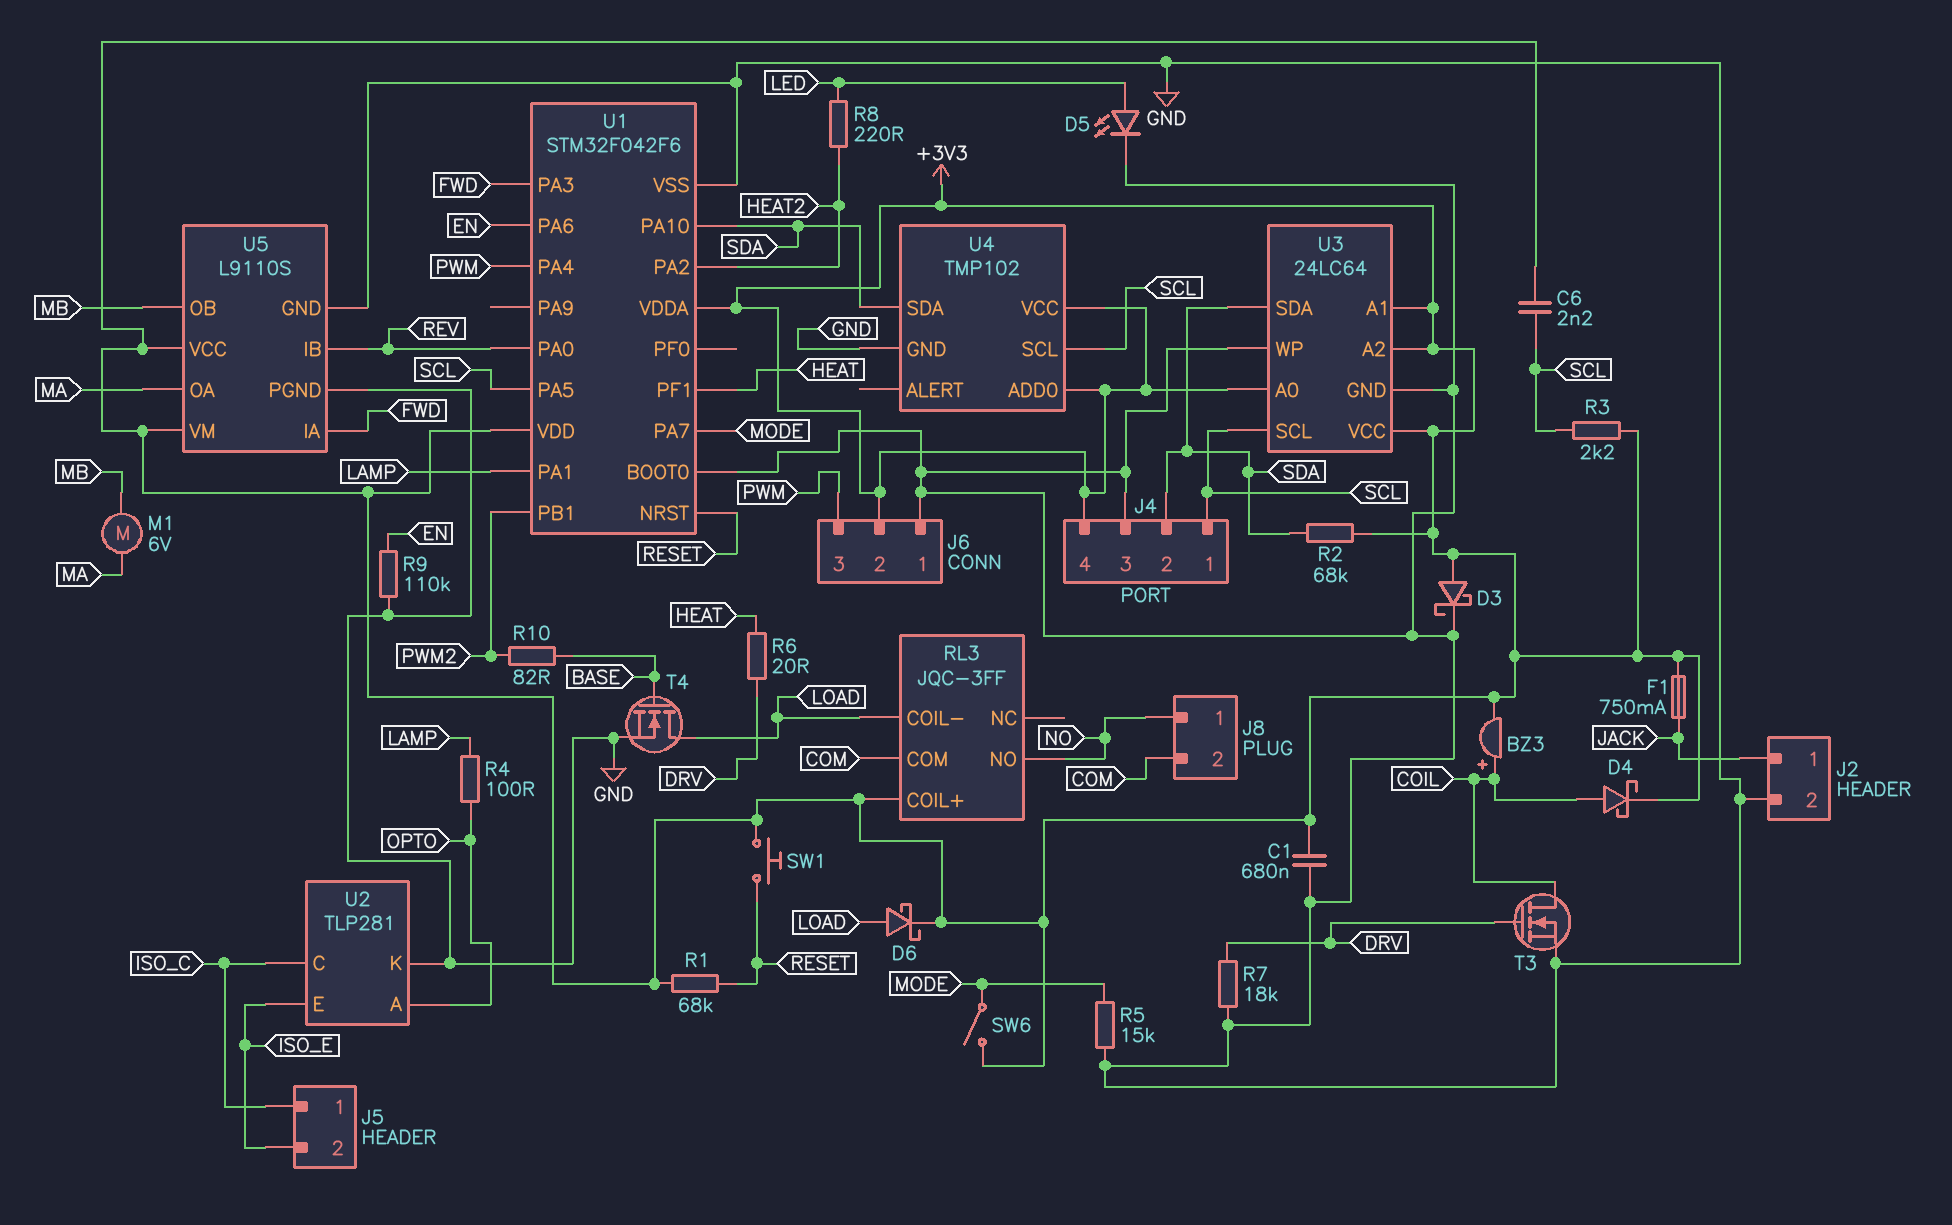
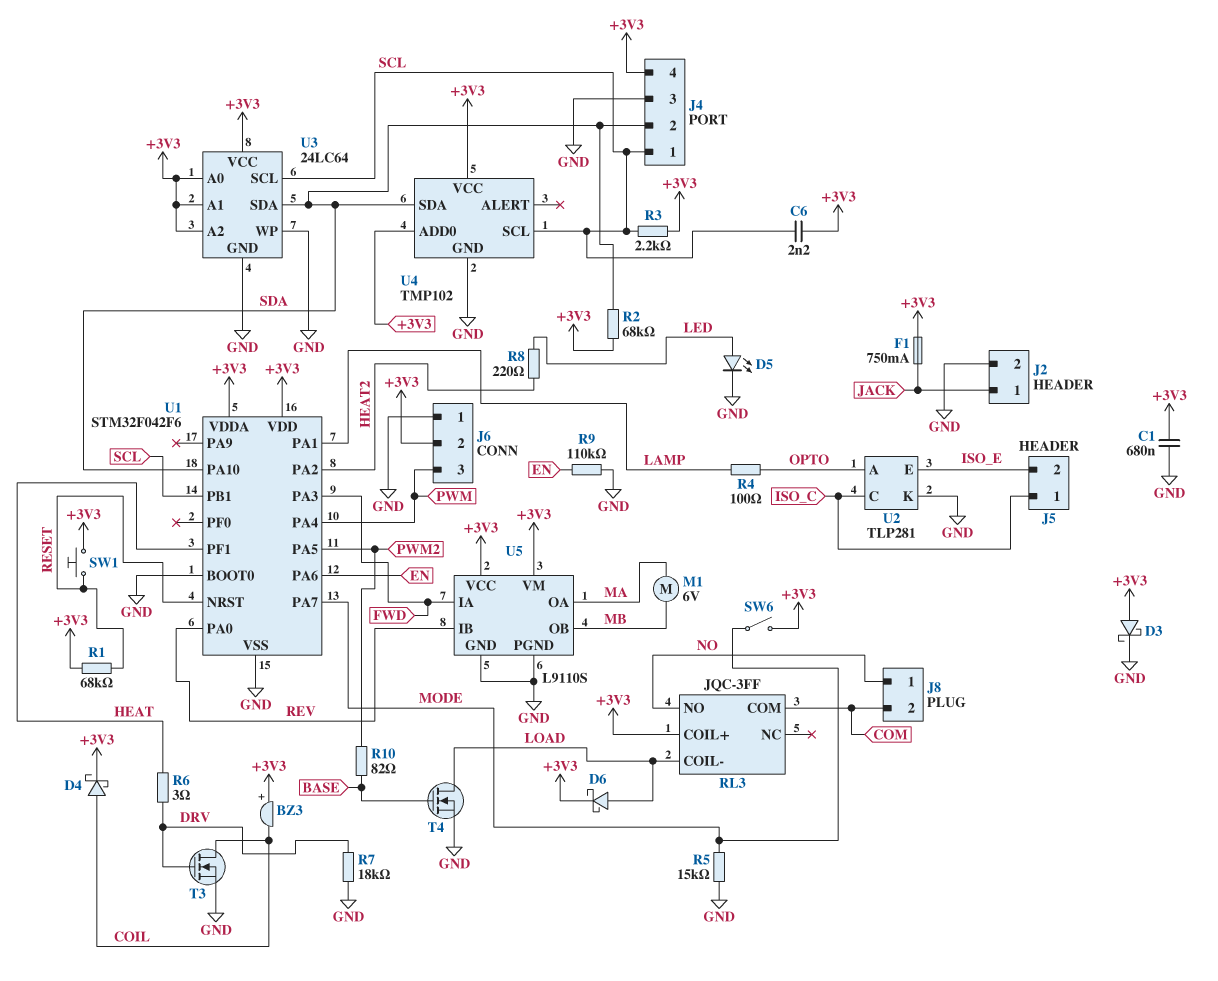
BZ3: buzzer (plus COIL, minus +3V3) -> buzzer (plus +3V3, minus COIL)
R6: 20 (DRV, HEAT) -> 3 (DRV, HEAT)
U1 pin PA5: SCL -> PWM2
U1 pin PB1: PWM2 -> SCL

